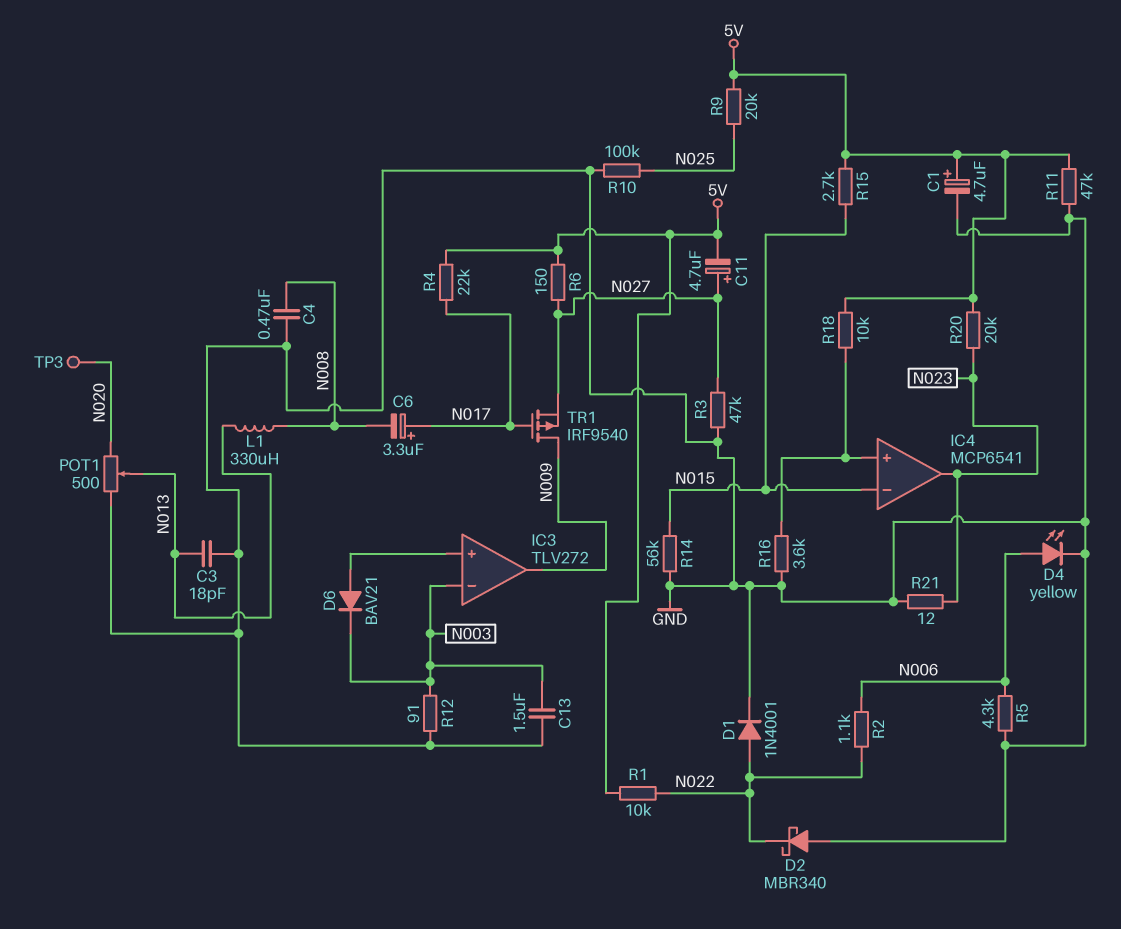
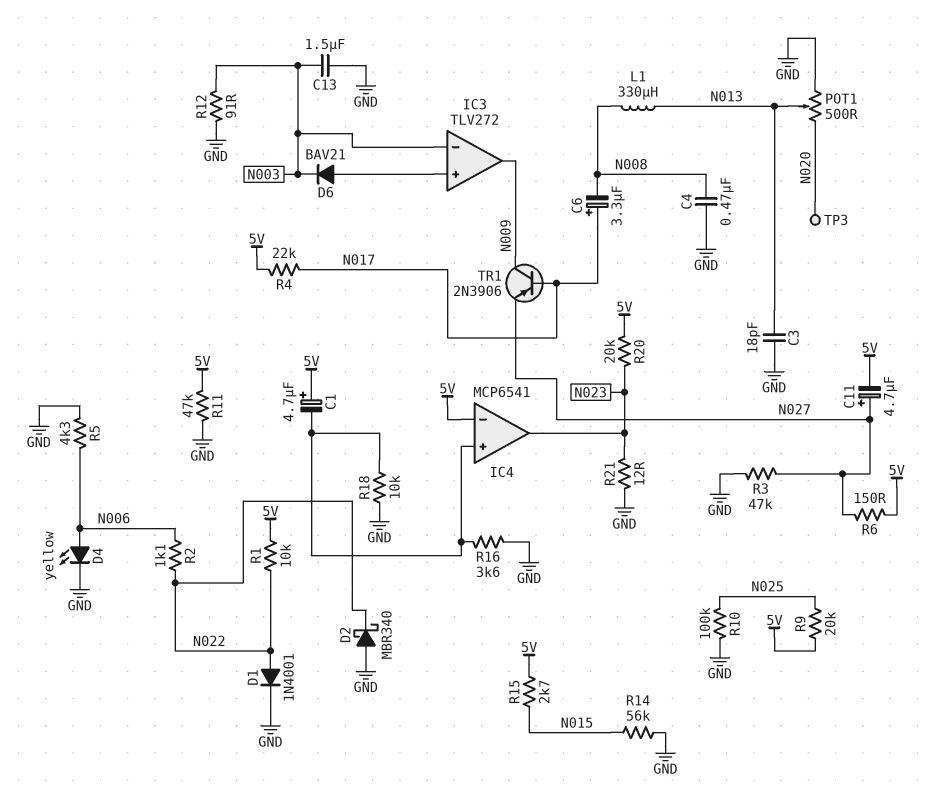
C1: 4.7uF (plus 5V, minus GND) -> 4.7uF (plus 5V, minus IC4/in+)
IC4 pin in-: N015 -> 5V
R18: 10k (5V, IC4/in+) -> 10k (GND, IC4/in+)
TR1: PMOS IRF9540 (G N017, D N009, S N027) -> PNP 2N3906 (B N017, C N009, E N027)

